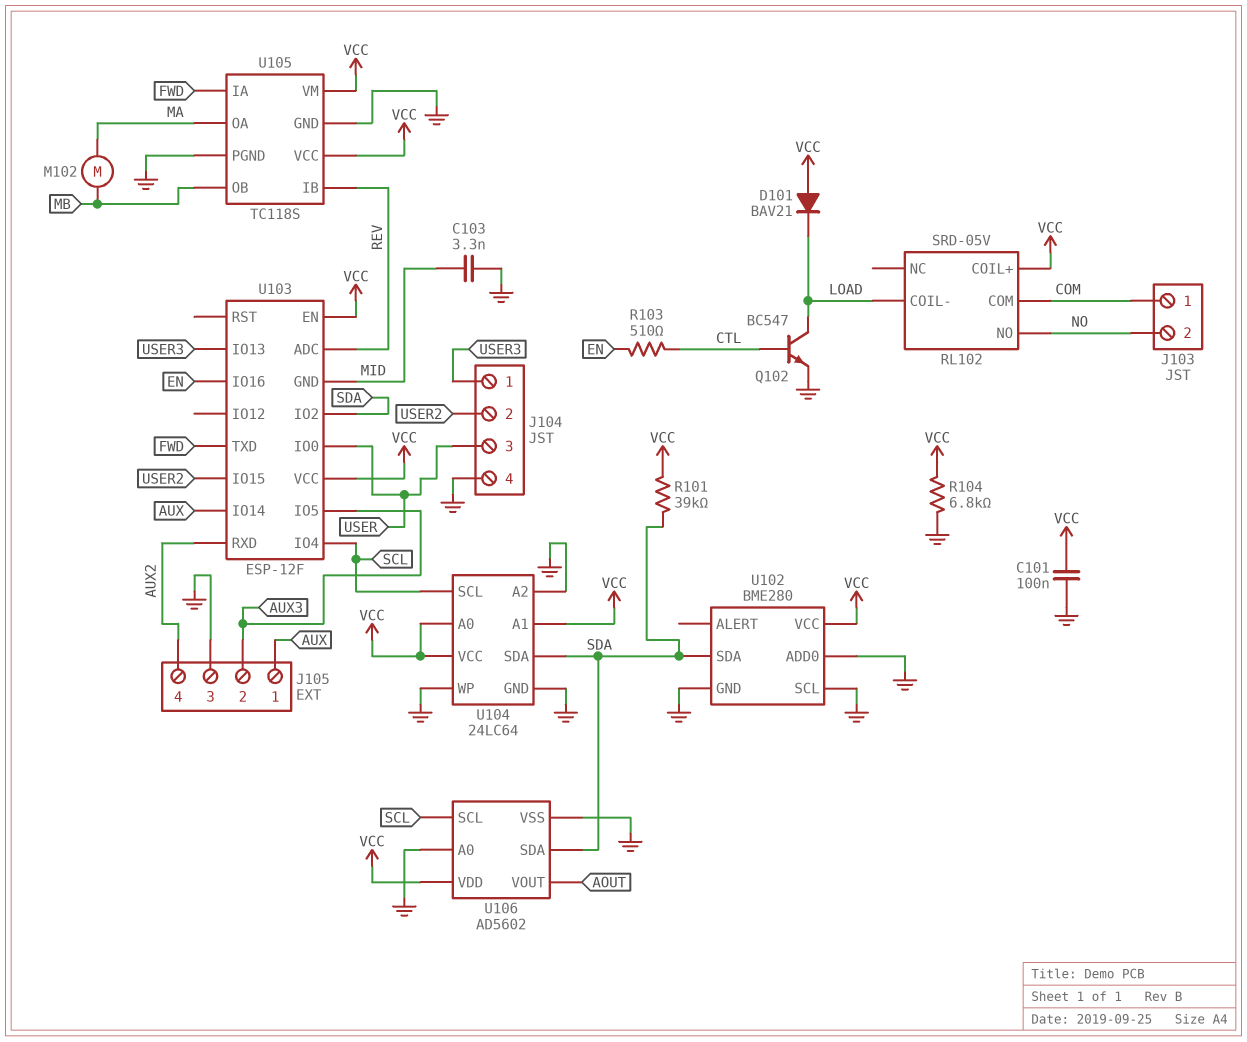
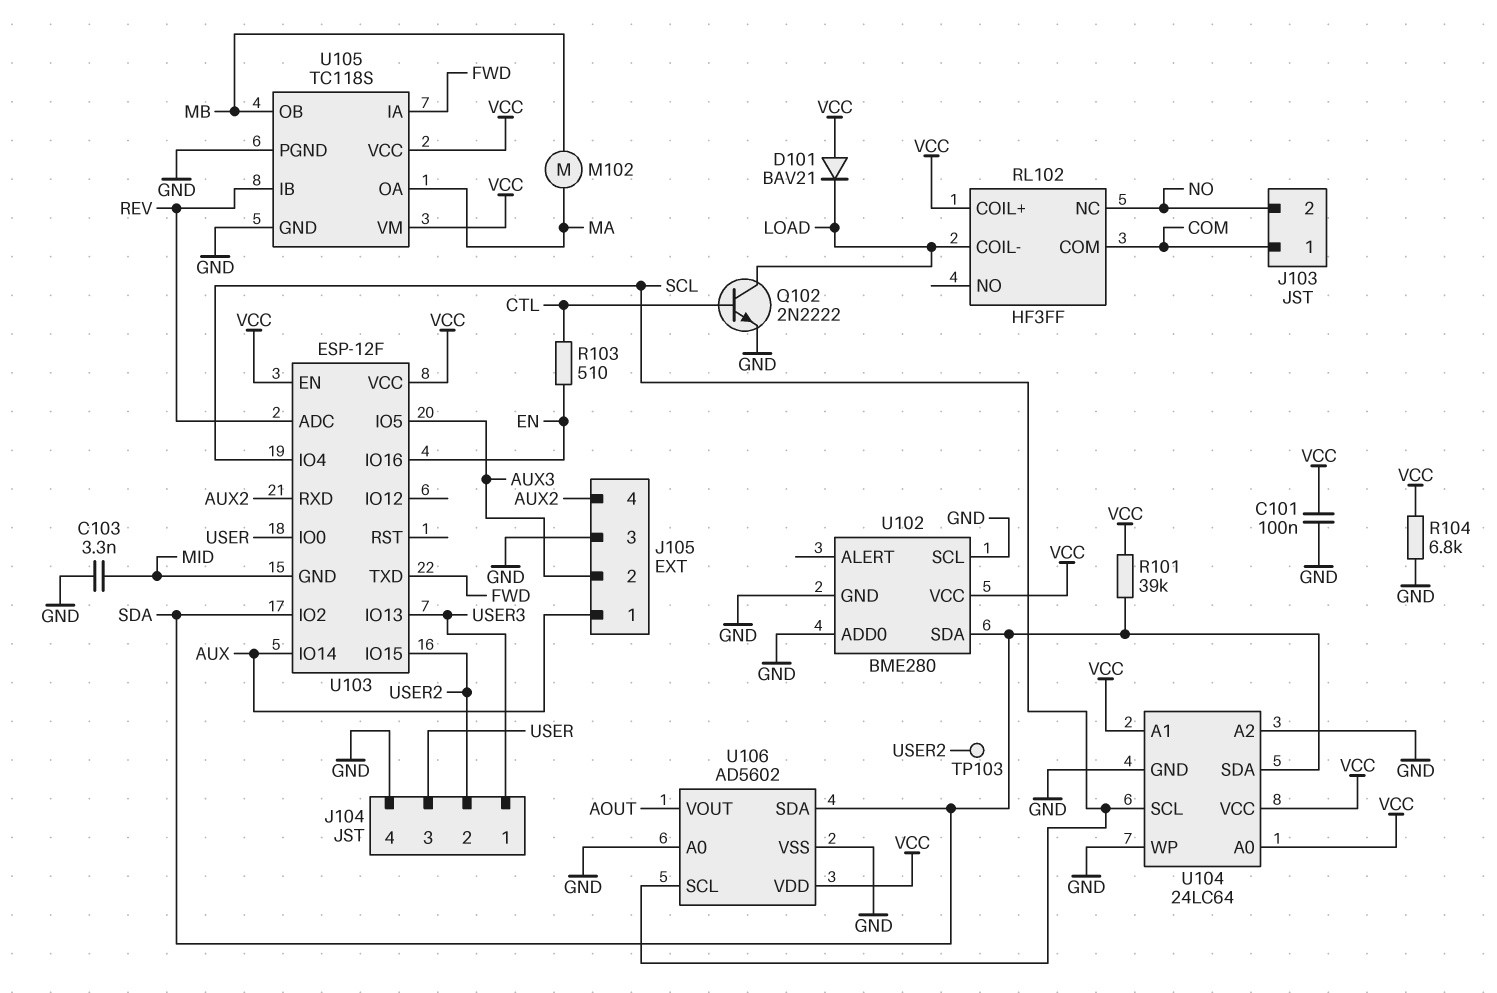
Q102: NPN BC547 (B CTL, C LOAD, E GND) -> NPN 2N2222 (B CTL, C LOAD, E GND)
RL102: SRD-05V -> HF3FF
RL102 pin NC: none -> NO
RL102 pin NO: NO -> none
TP103: none -> test point (USER2)

